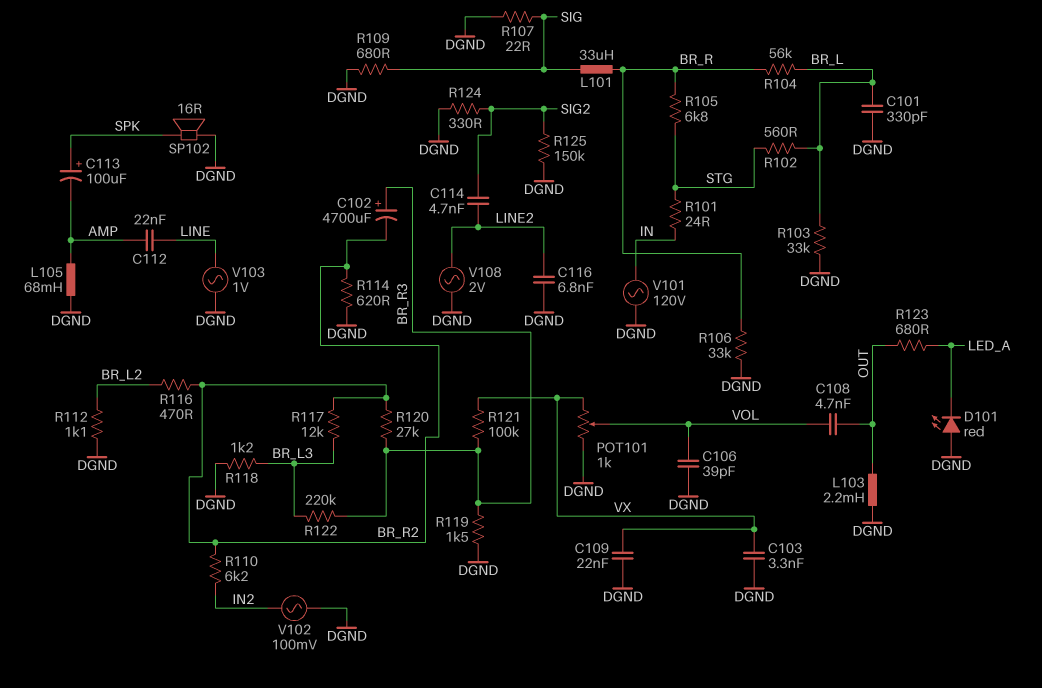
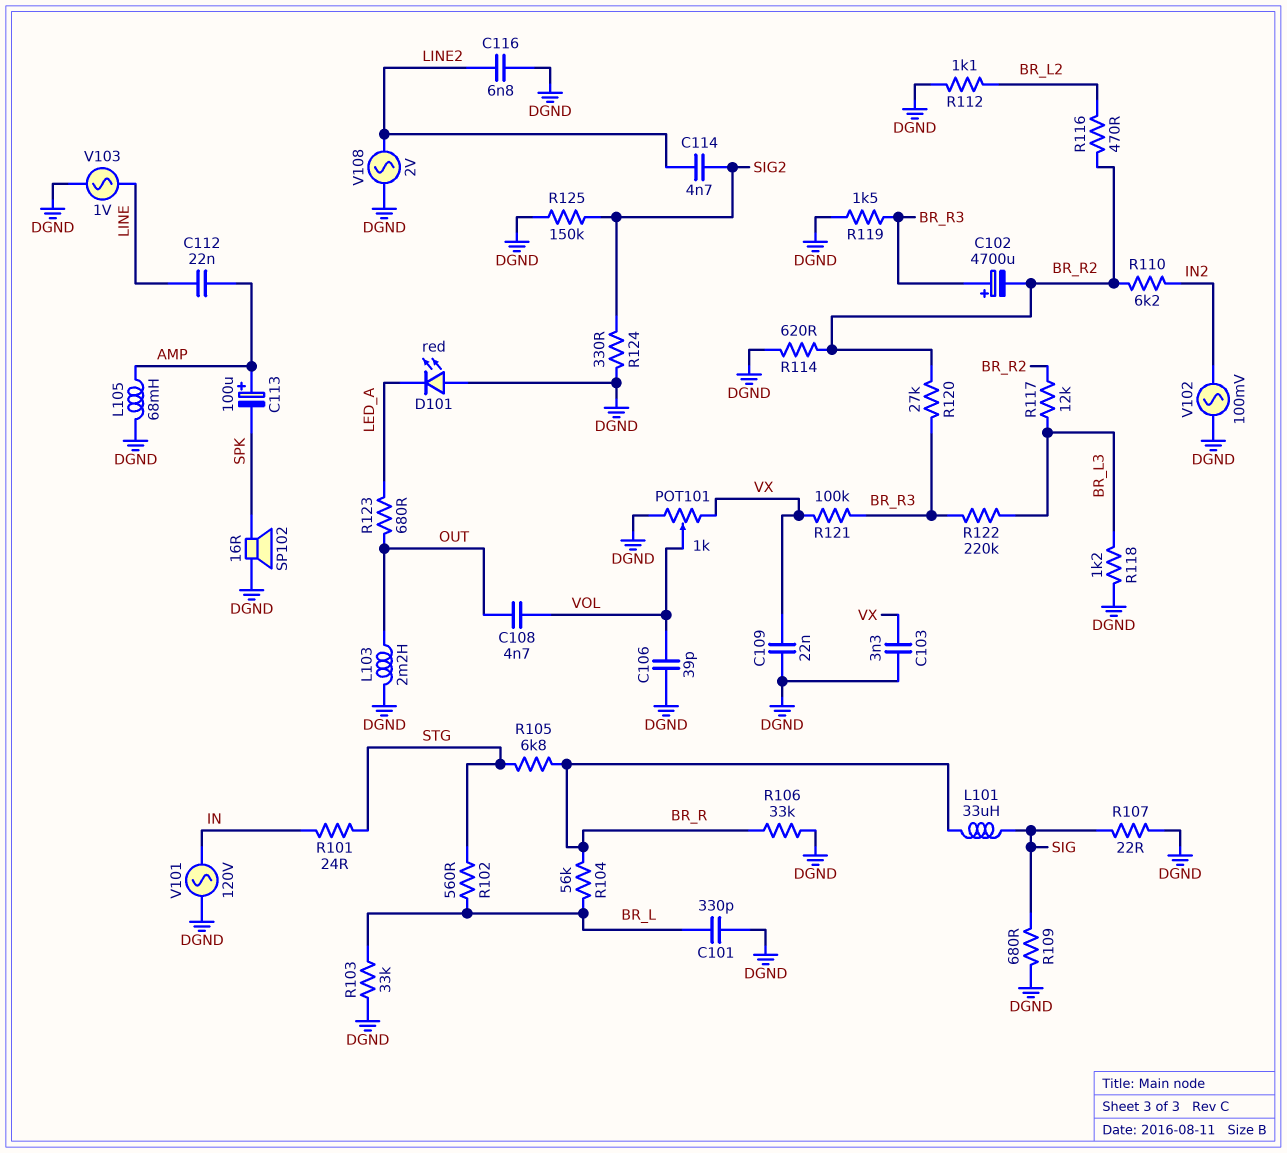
C113: 100uF (plus SPK, minus AMP) -> 100uF (plus AMP, minus SPK)

